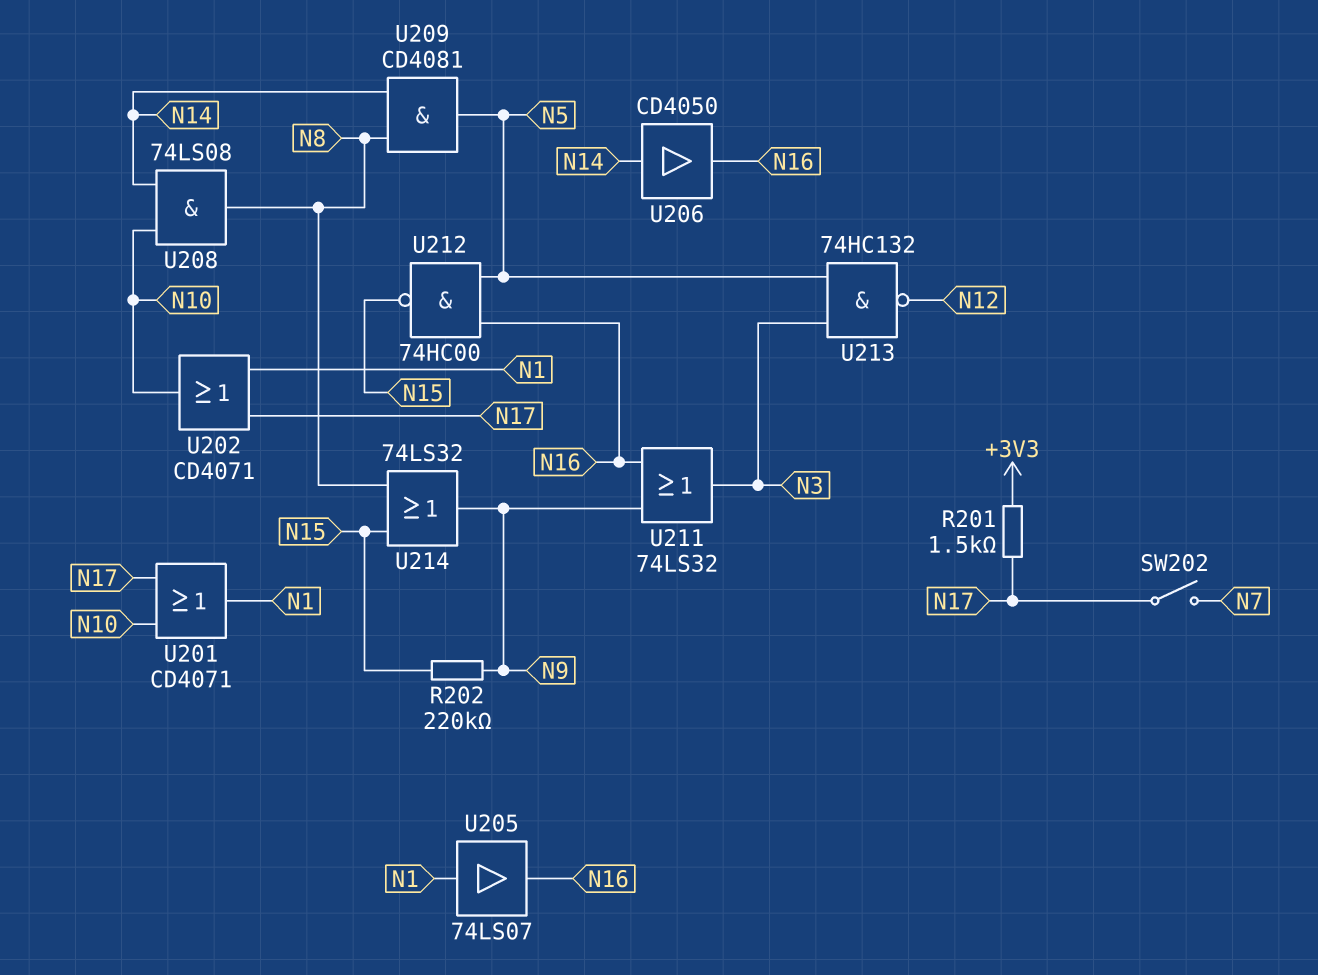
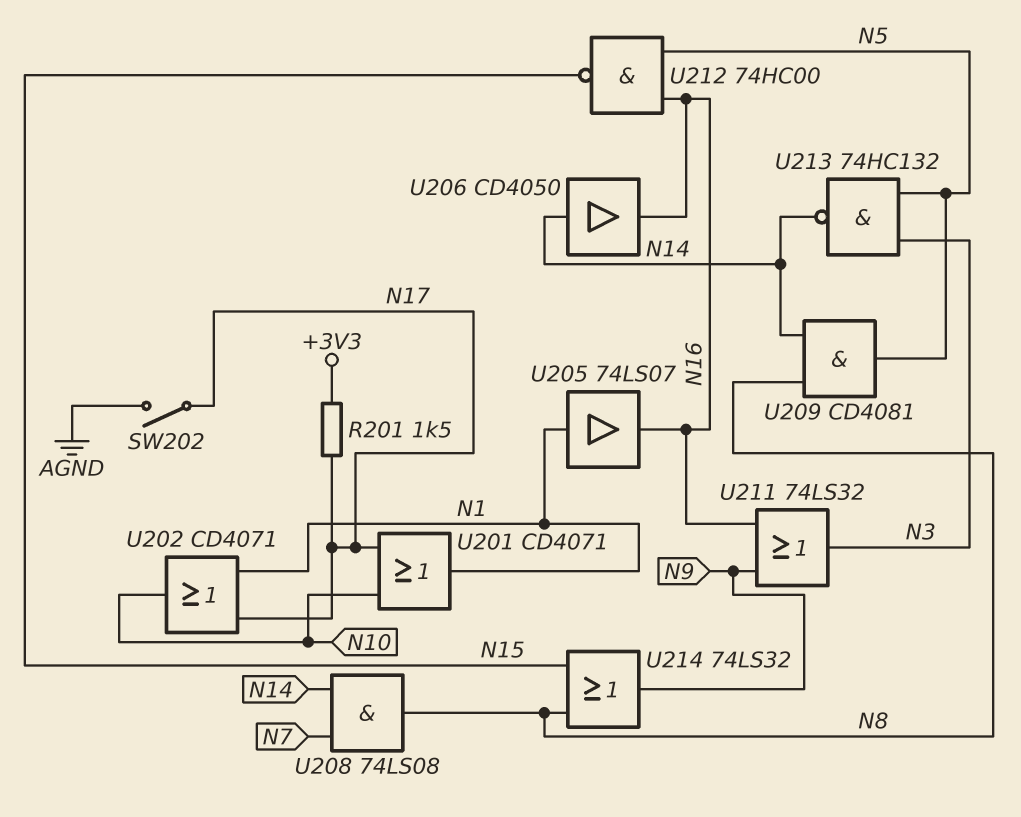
R202: 220k (N9, N15) -> none
SW202: switch (N7, N17) -> switch (AGND, N17)
U208: AND 74LS08 (in N10, in N14, out N8) -> AND 74LS08 (in N7, in N14, out N8)
U213: NAND 74HC132 (in N3, in N5, out N12) -> NAND 74HC132 (in N3, in N5, out N14)

